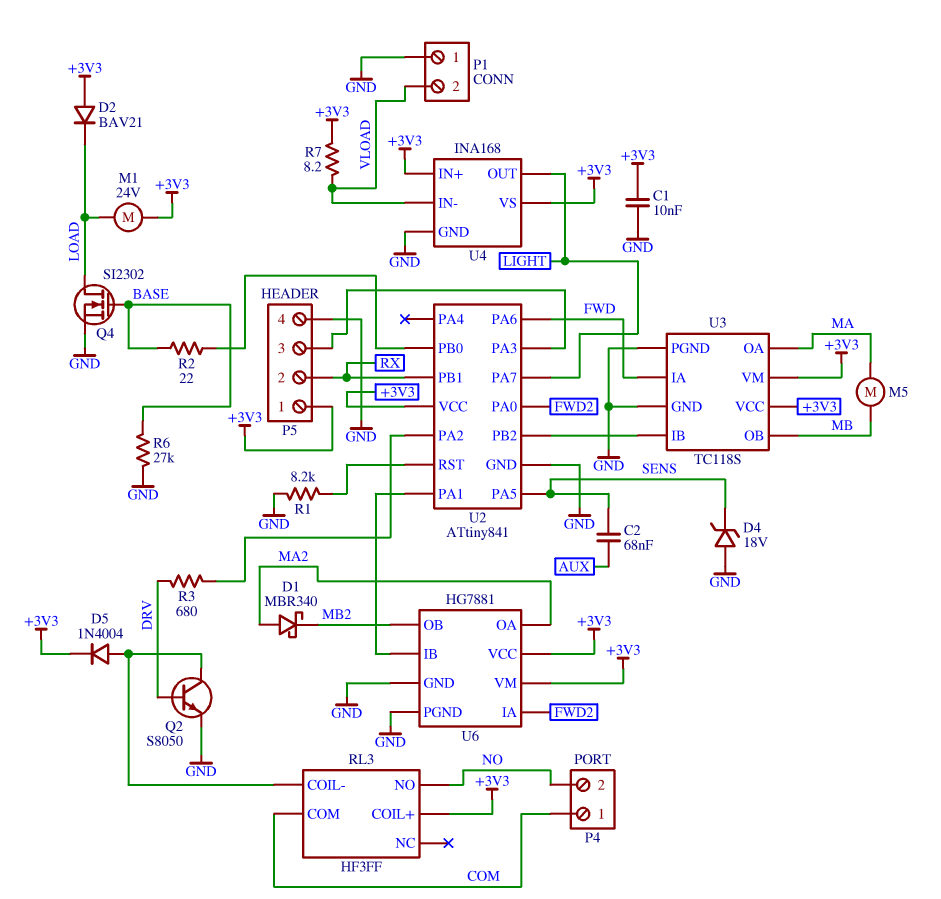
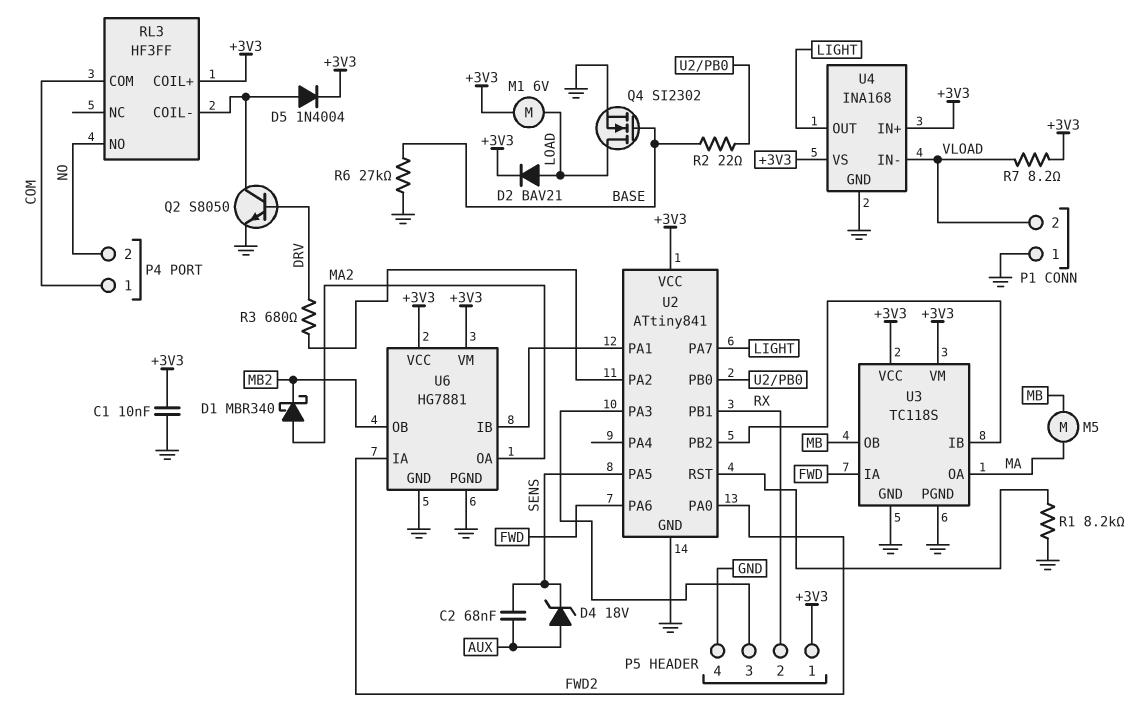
D2: diode BAV21 (A +3V3, K LOAD) -> diode BAV21 (A LOAD, K +3V3)
D4: zener 18V (A GND, K SENS) -> zener 18V (A AUX, K SENS)
M1: motor 24V (+3V3, LOAD) -> motor 6V (+3V3, LOAD)

